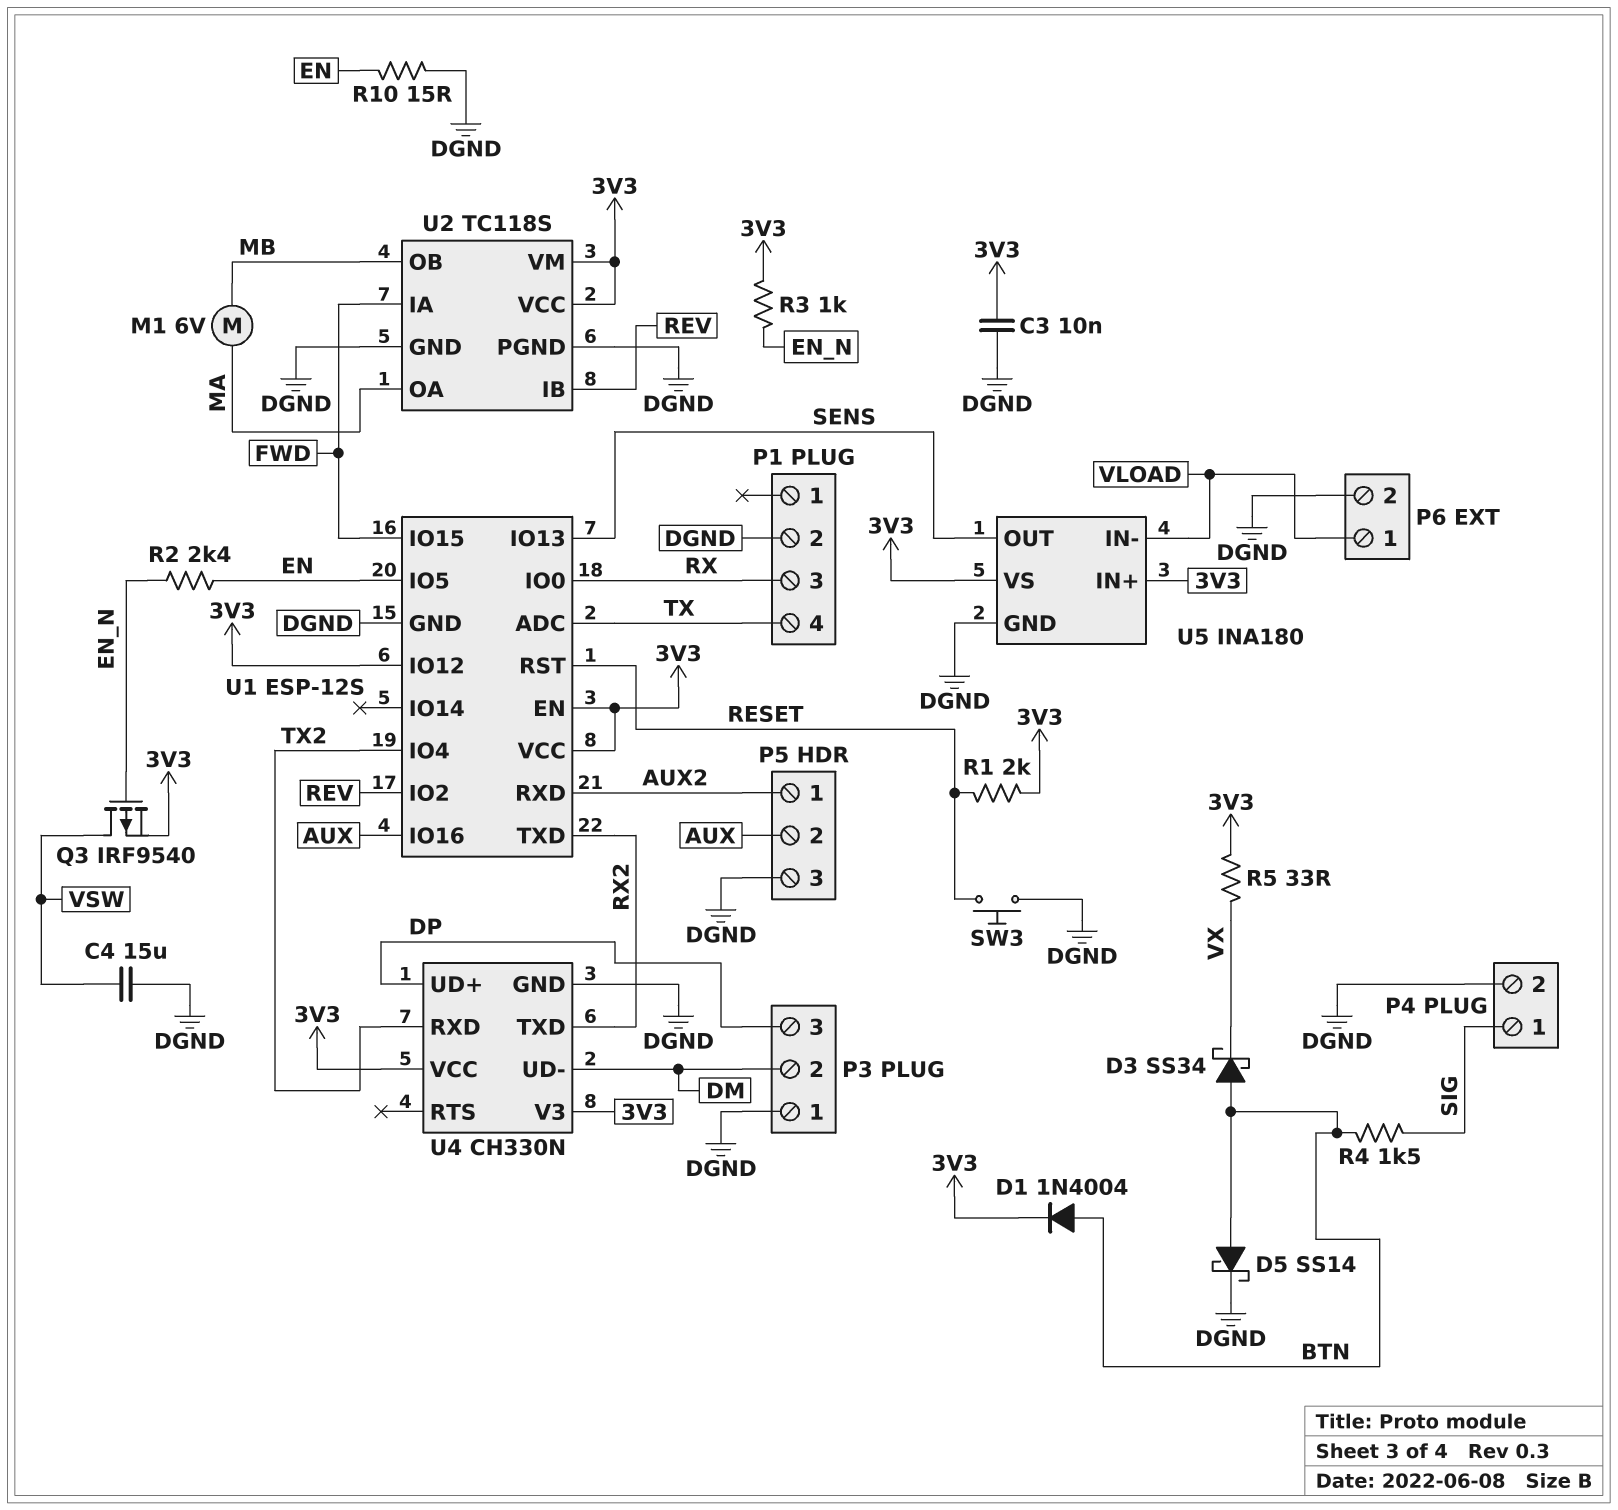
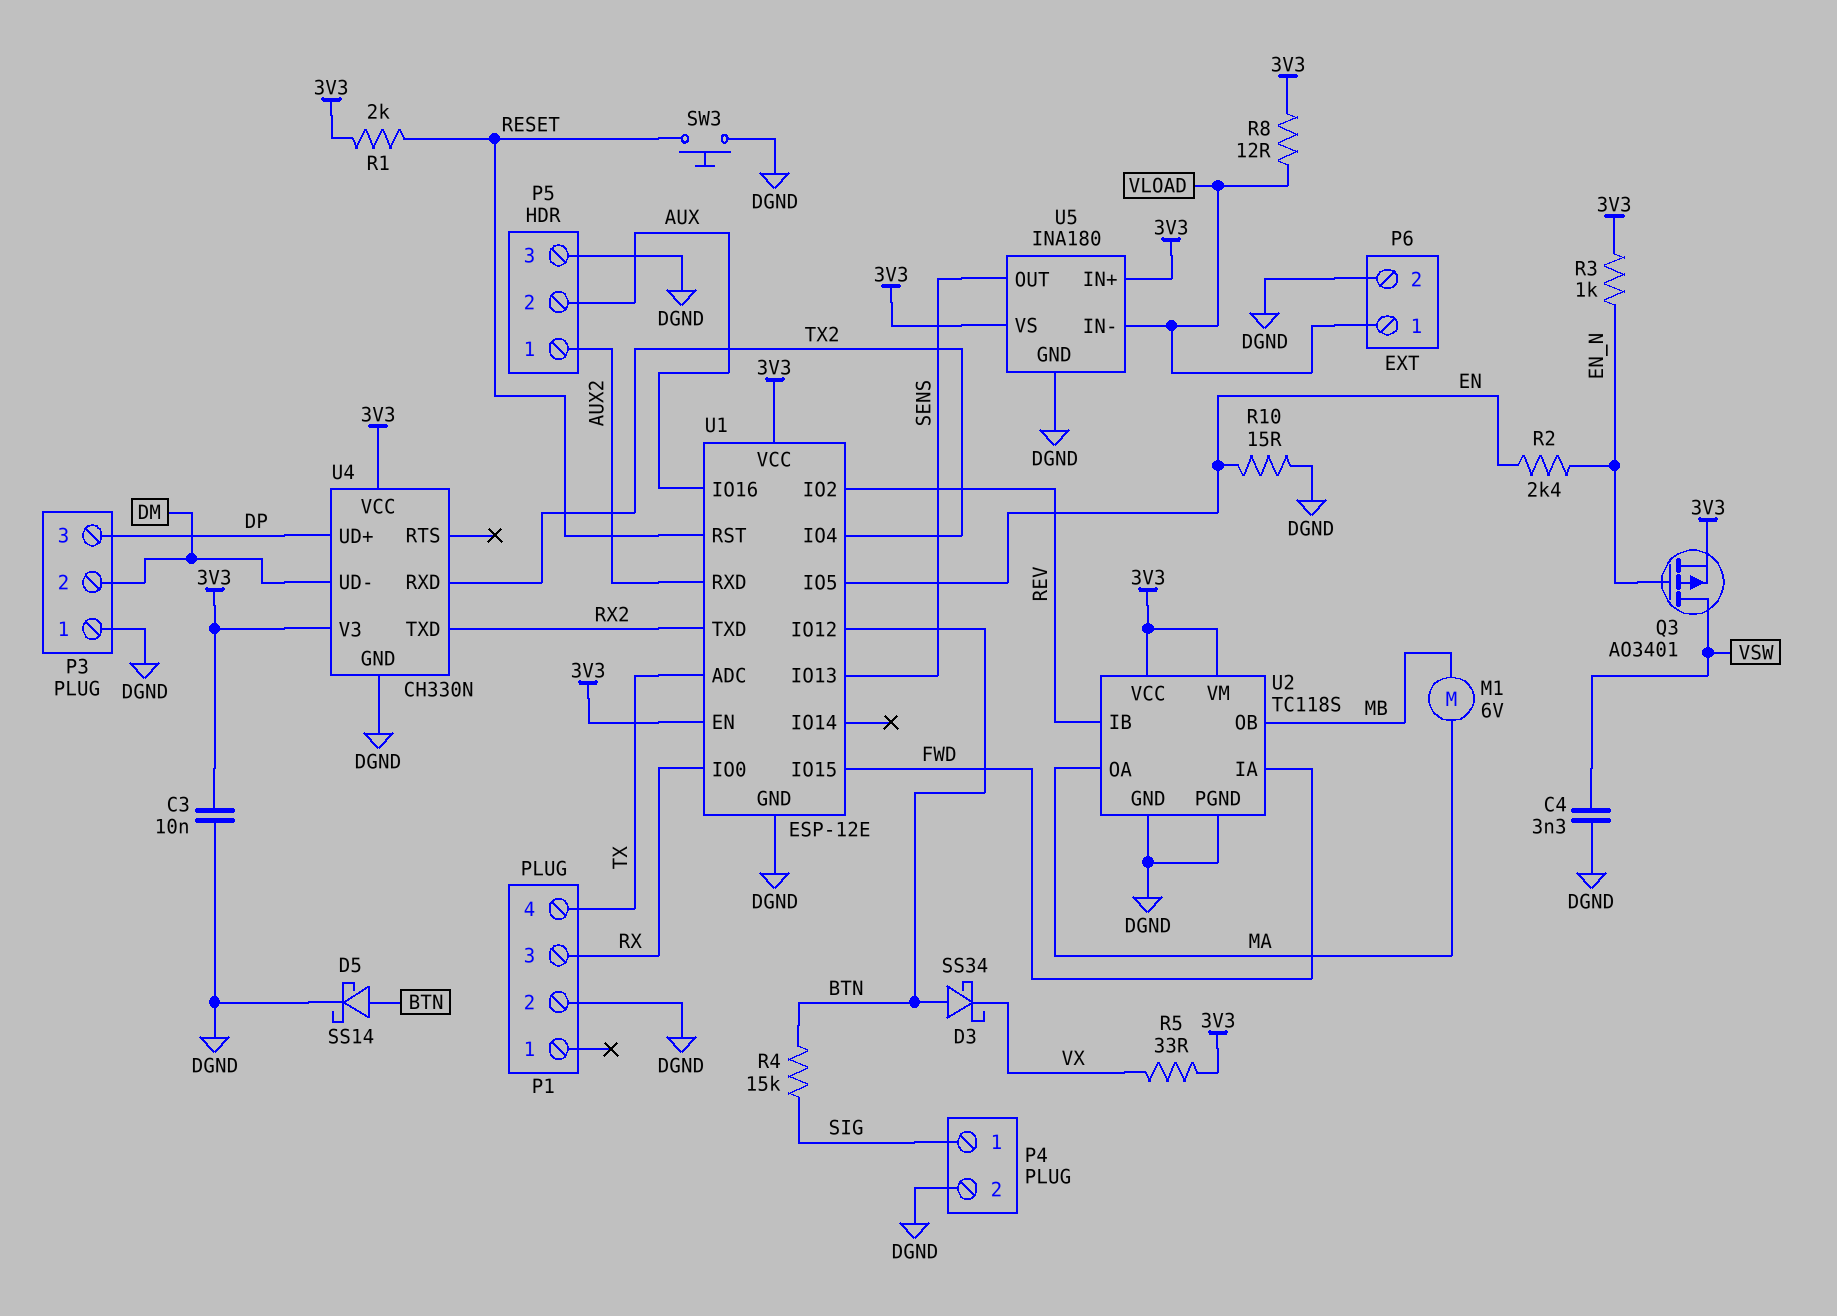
C4: 15uF (DGND, VSW) -> 3.3nF (DGND, VSW)
D1: diode 1N4004 (A BTN, K 3V3) -> none
Q3: PMOS IRF9540 (G EN_N, D VSW, S 3V3) -> PMOS AO3401 (G EN_N, D VSW, S 3V3)
R4: 1.5k (BTN, SIG) -> 15k (BTN, SIG)
R8: none -> 12 (3V3, VLOAD)
U1: ESP-12S -> ESP-12E
U1 pin IO12: 3V3 -> BTN

